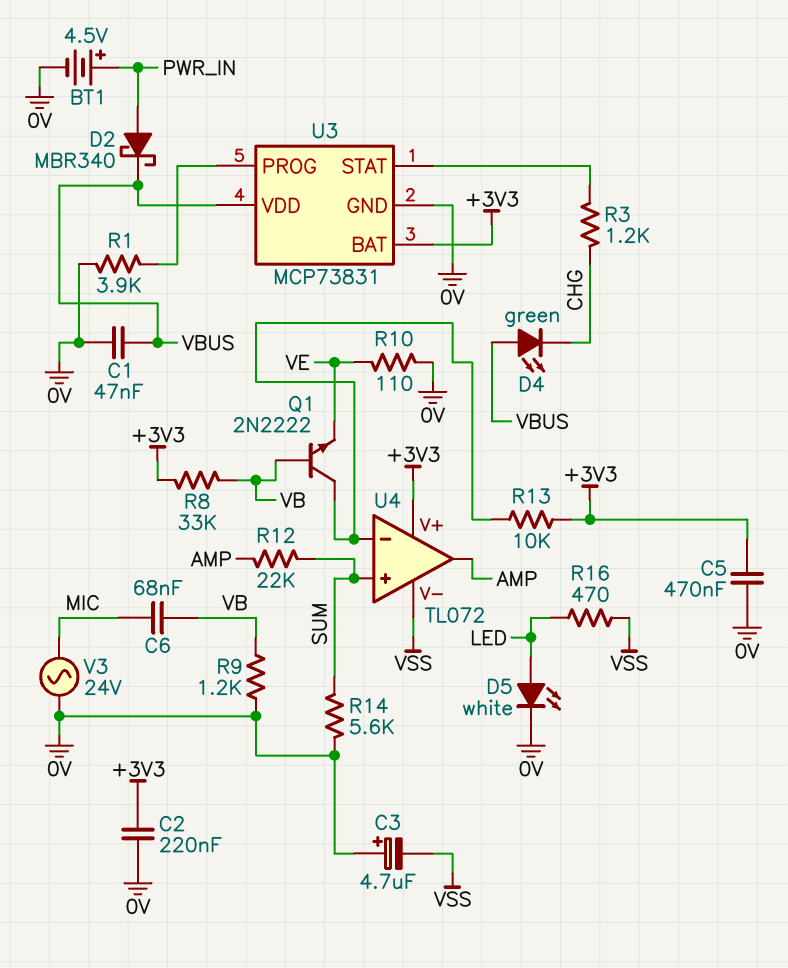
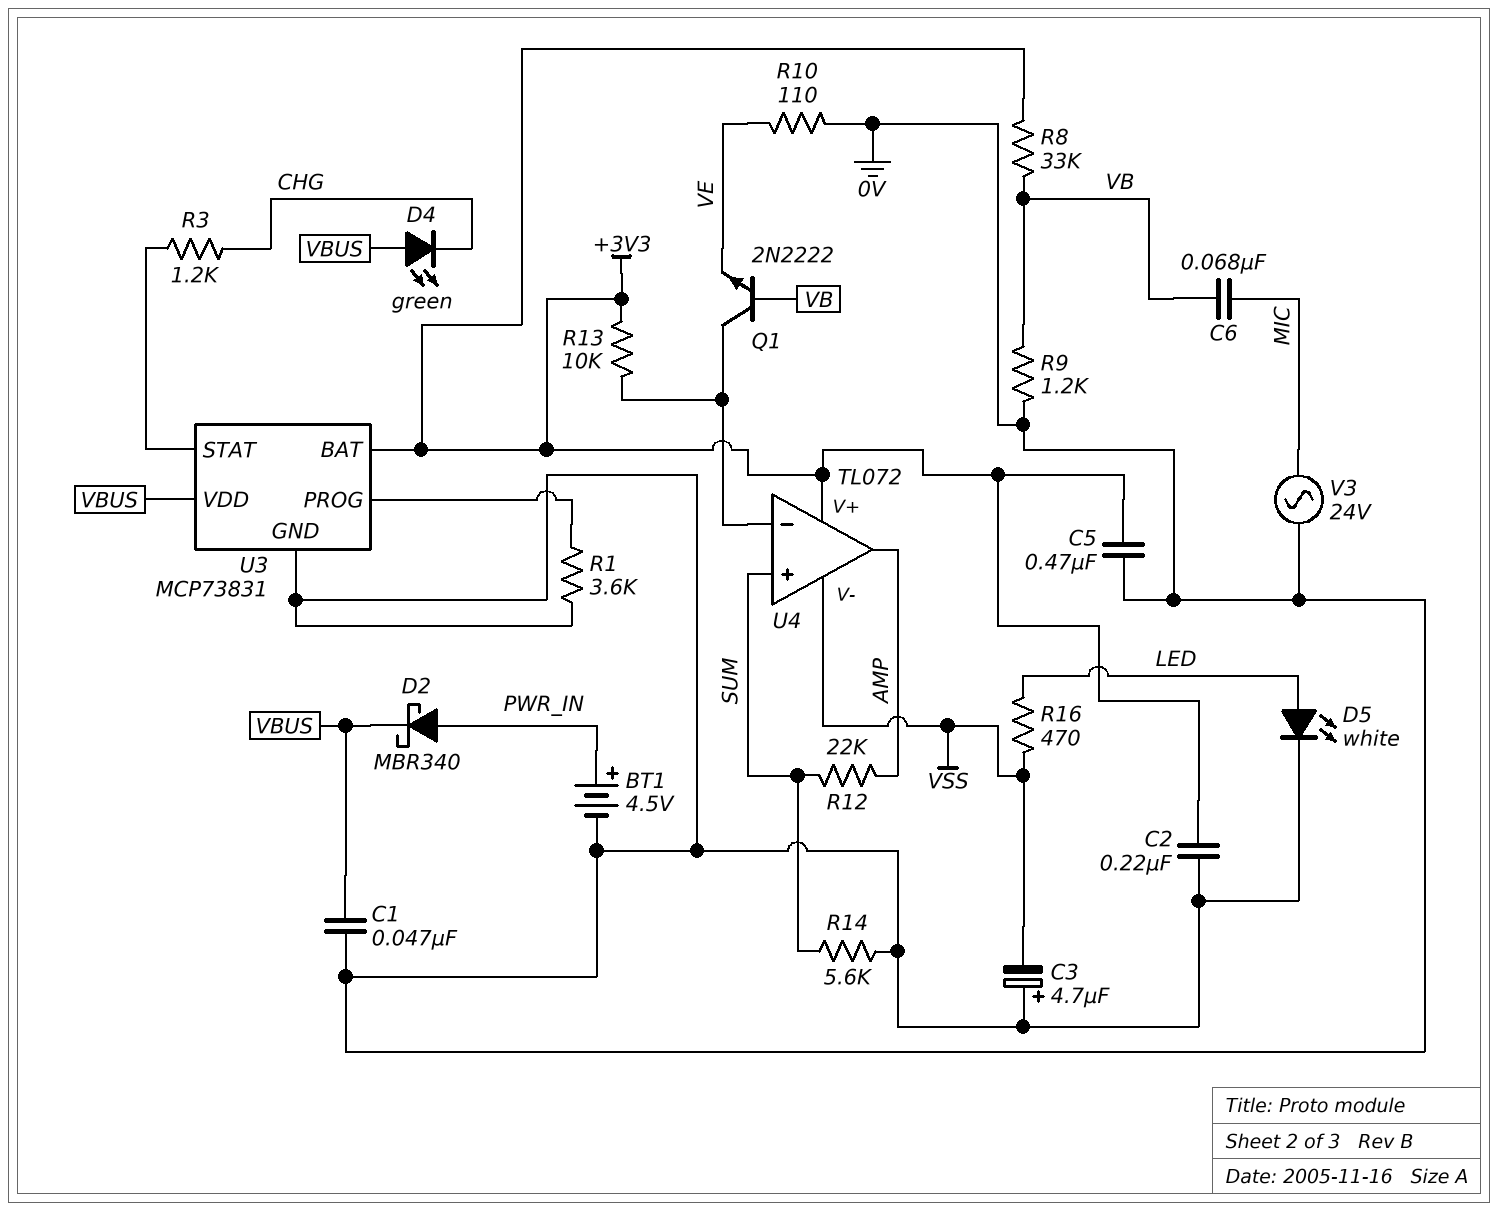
R1: 3.9k (0V, U3/PROG) -> 3.6k (0V, U3/PROG)

